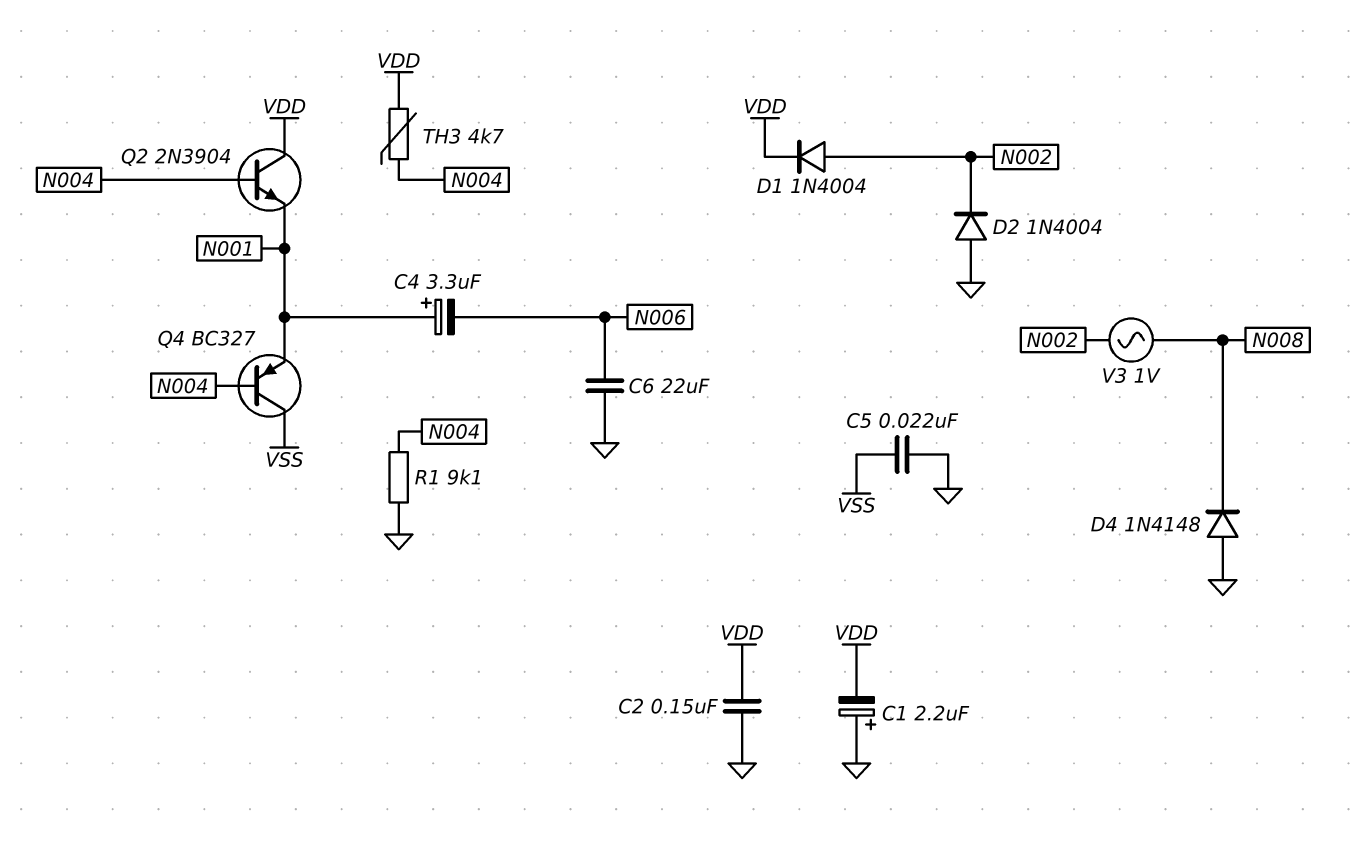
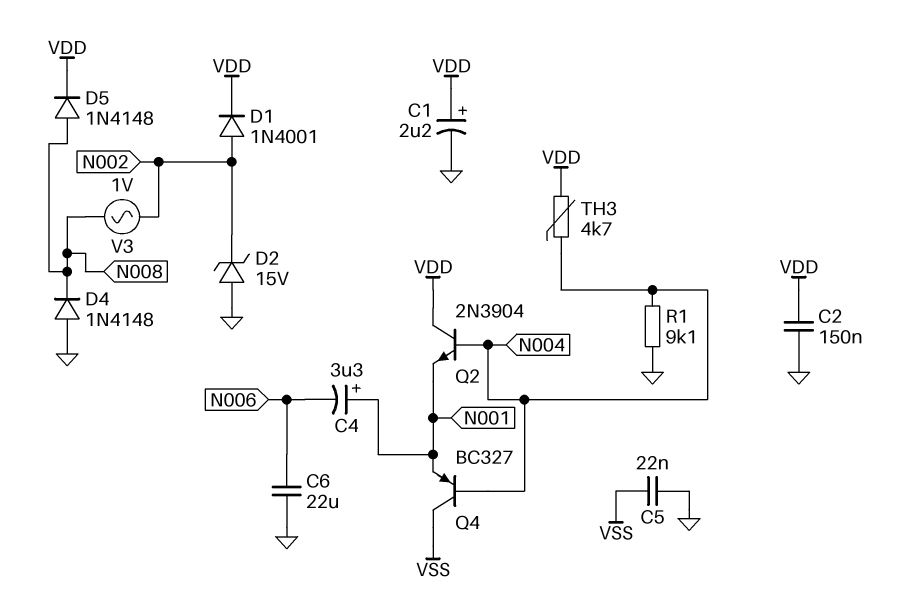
C1: 2.2uF (plus GND, minus VDD) -> 2.2uF (plus VDD, minus GND)
D1: diode 1N4004 (A N002, K VDD) -> diode 1N4001 (A N002, K VDD)
D2: diode 1N4004 (A GND, K N002) -> zener 15V (A GND, K N002)
D5: none -> diode 1N4148 (A N008, K VDD)

